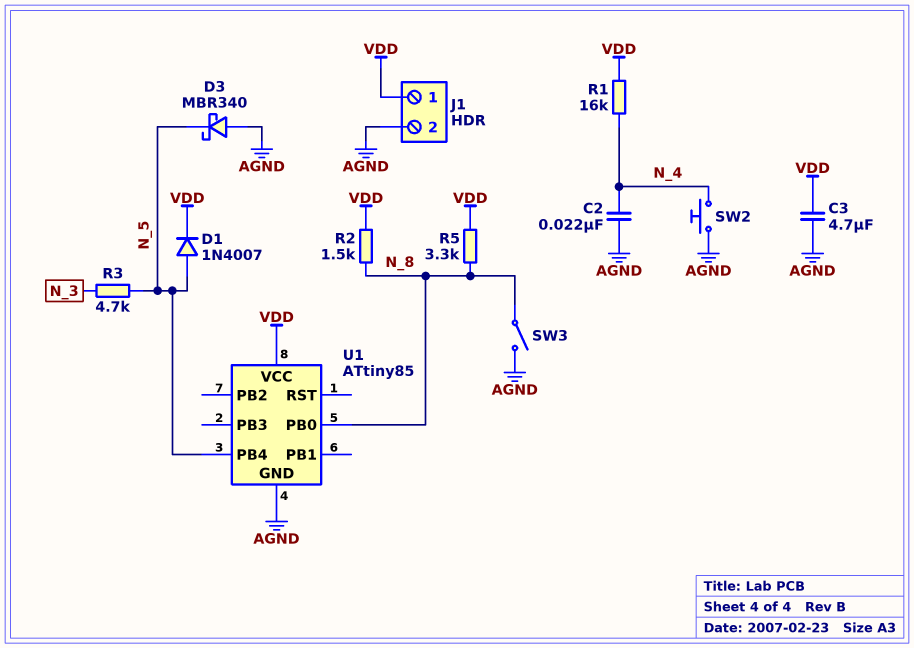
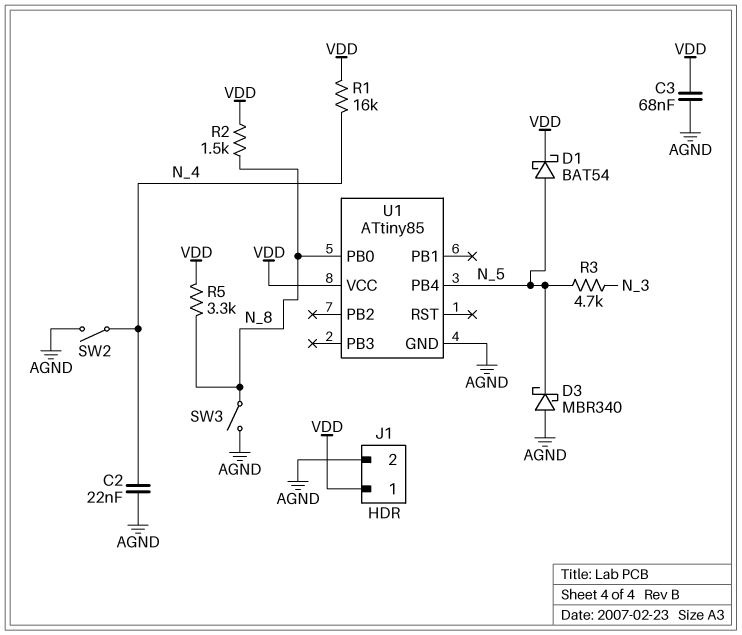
C3: 4.7uF (AGND, VDD) -> 68nF (AGND, VDD)
D1: diode 1N4007 (A N_5, K VDD) -> schottky BAT54 (A N_5, K VDD)
SW2: button (AGND, N_4) -> switch (AGND, N_4)

